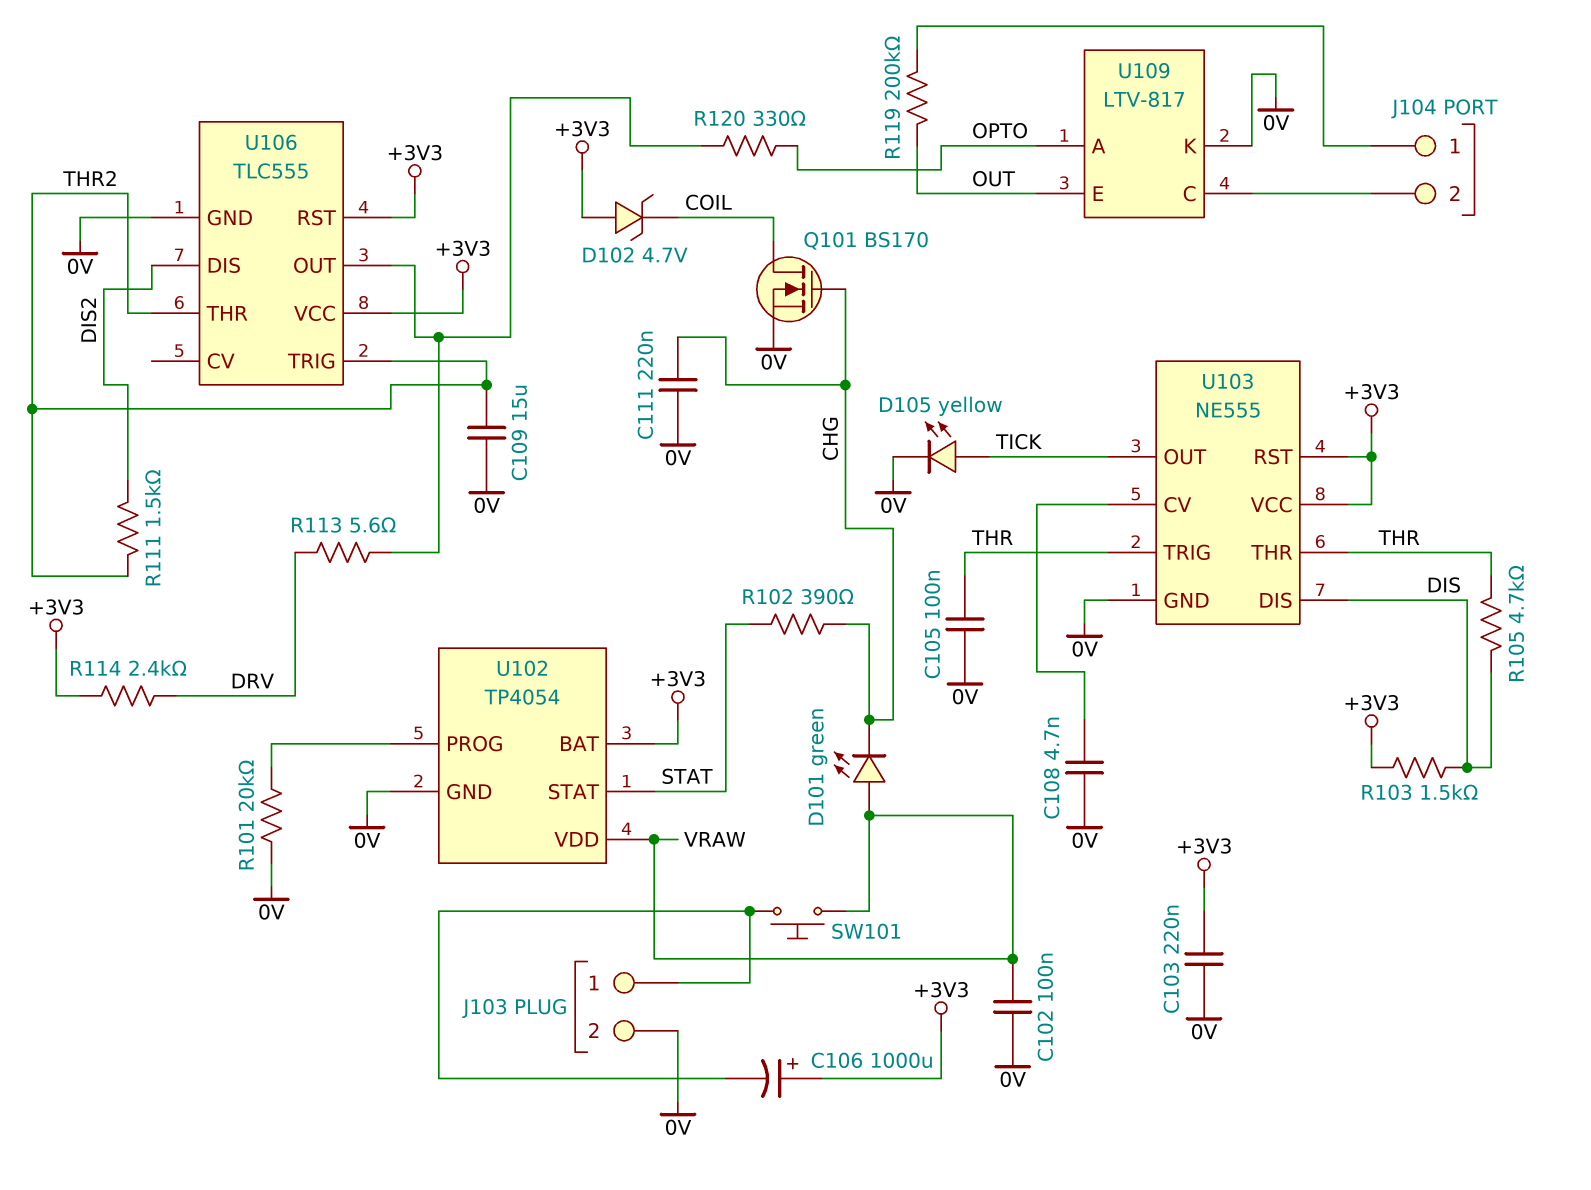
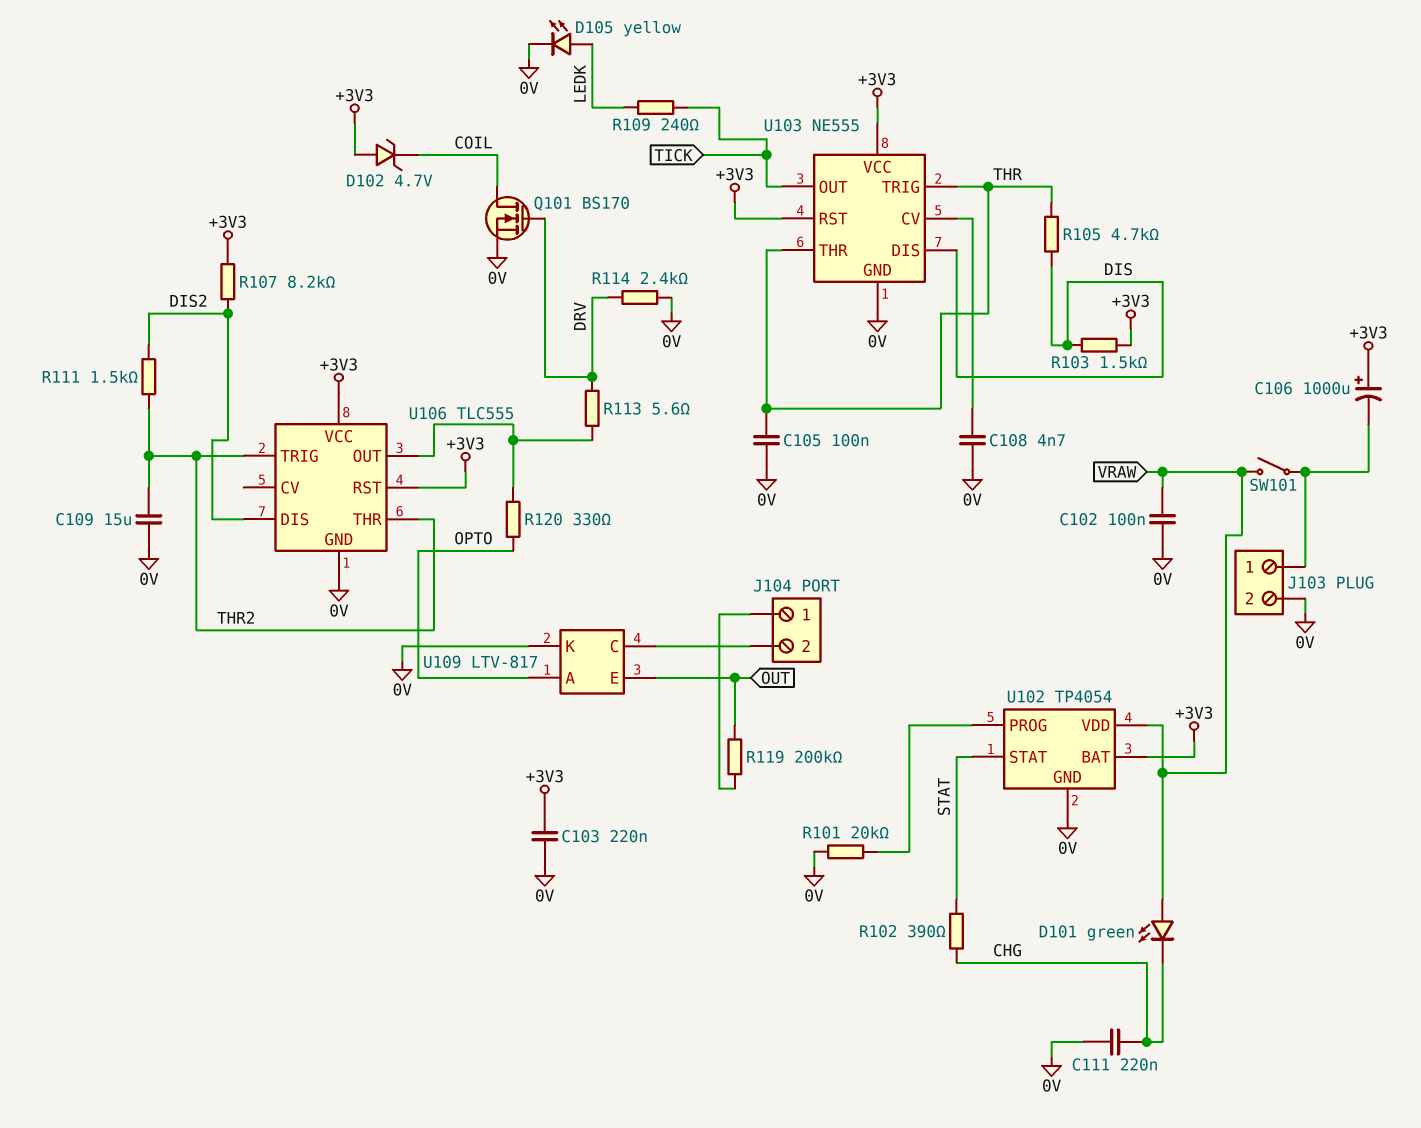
D105: LED yellow (A TICK, K 0V) -> LED yellow (A LEDK, K 0V)
Q101: NMOS BS170 (G CHG, D COIL, S 0V) -> NMOS BS170 (G DRV, D COIL, S 0V)
R107: none -> 8.2k (+3V3, DIS2)
R109: none -> 240 (LEDK, TICK)
R114: 2.4k (+3V3, DRV) -> 2.4k (0V, DRV)
SW101: button (J103/1, VRAW) -> switch (J103/1, VRAW)

